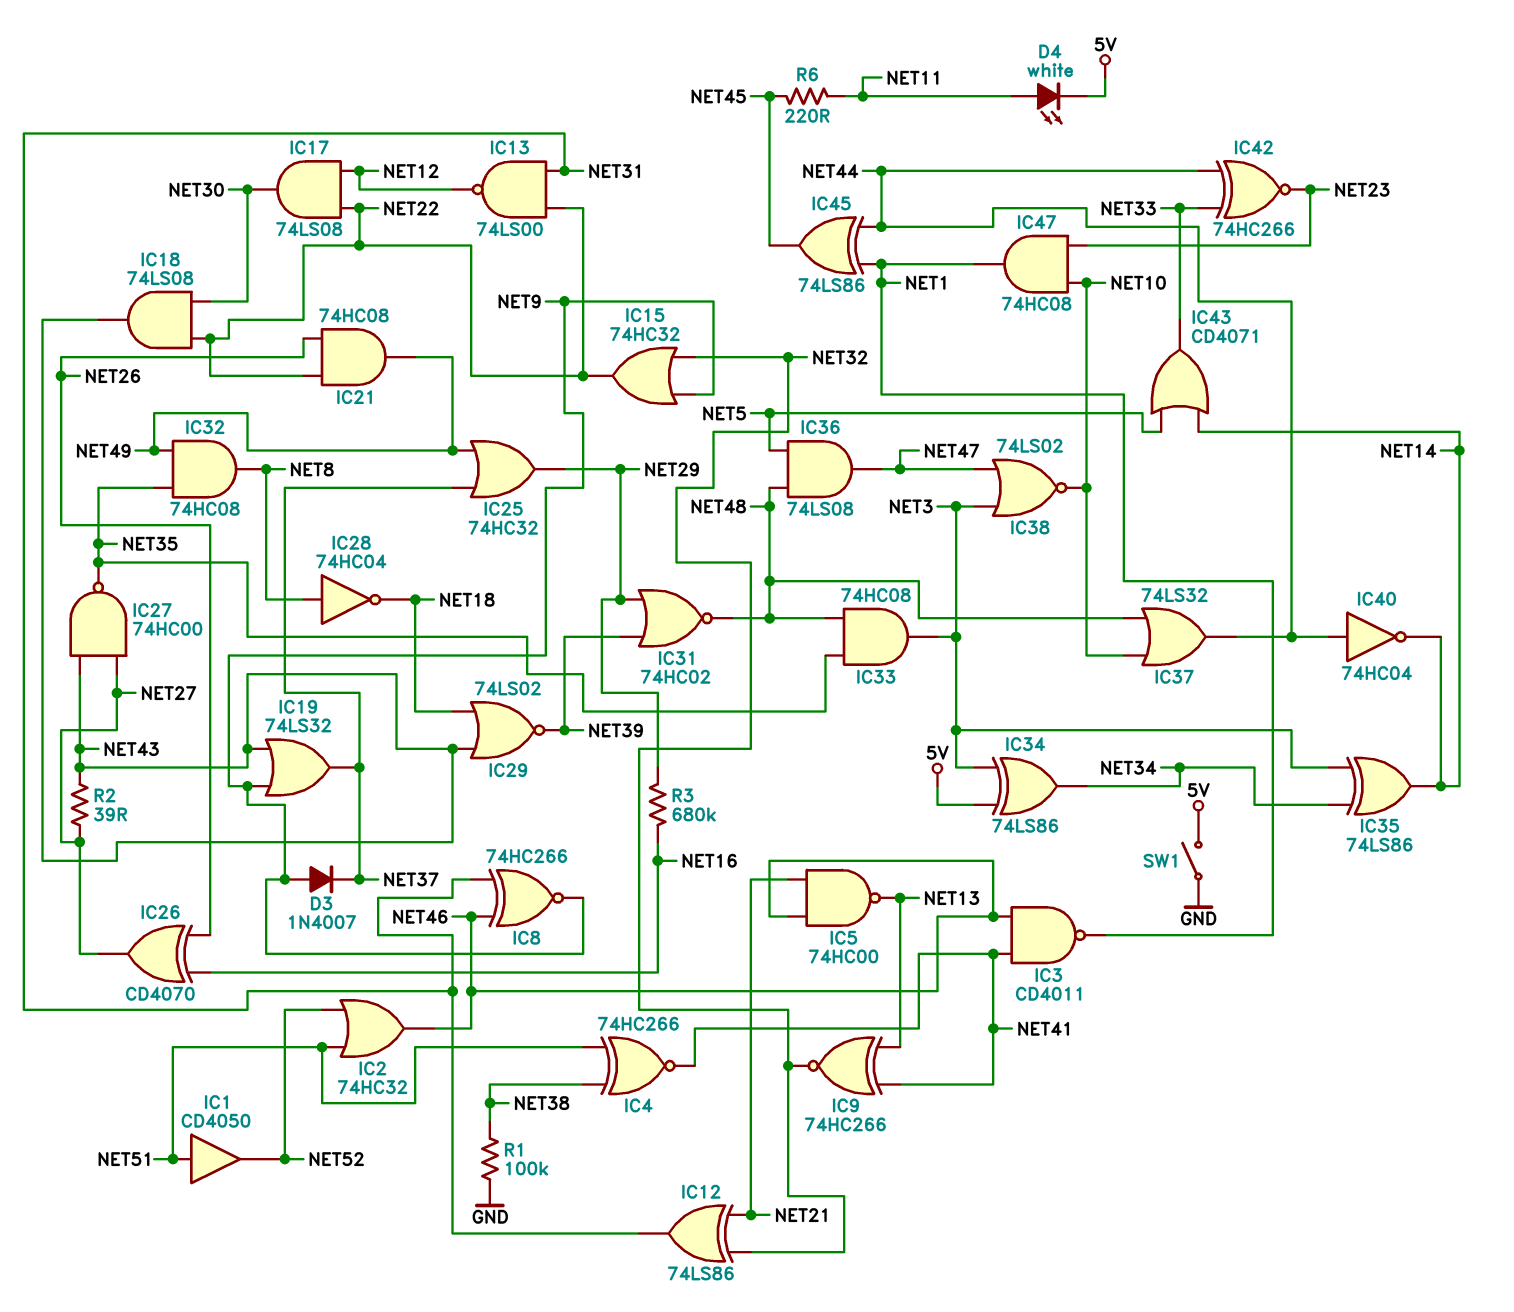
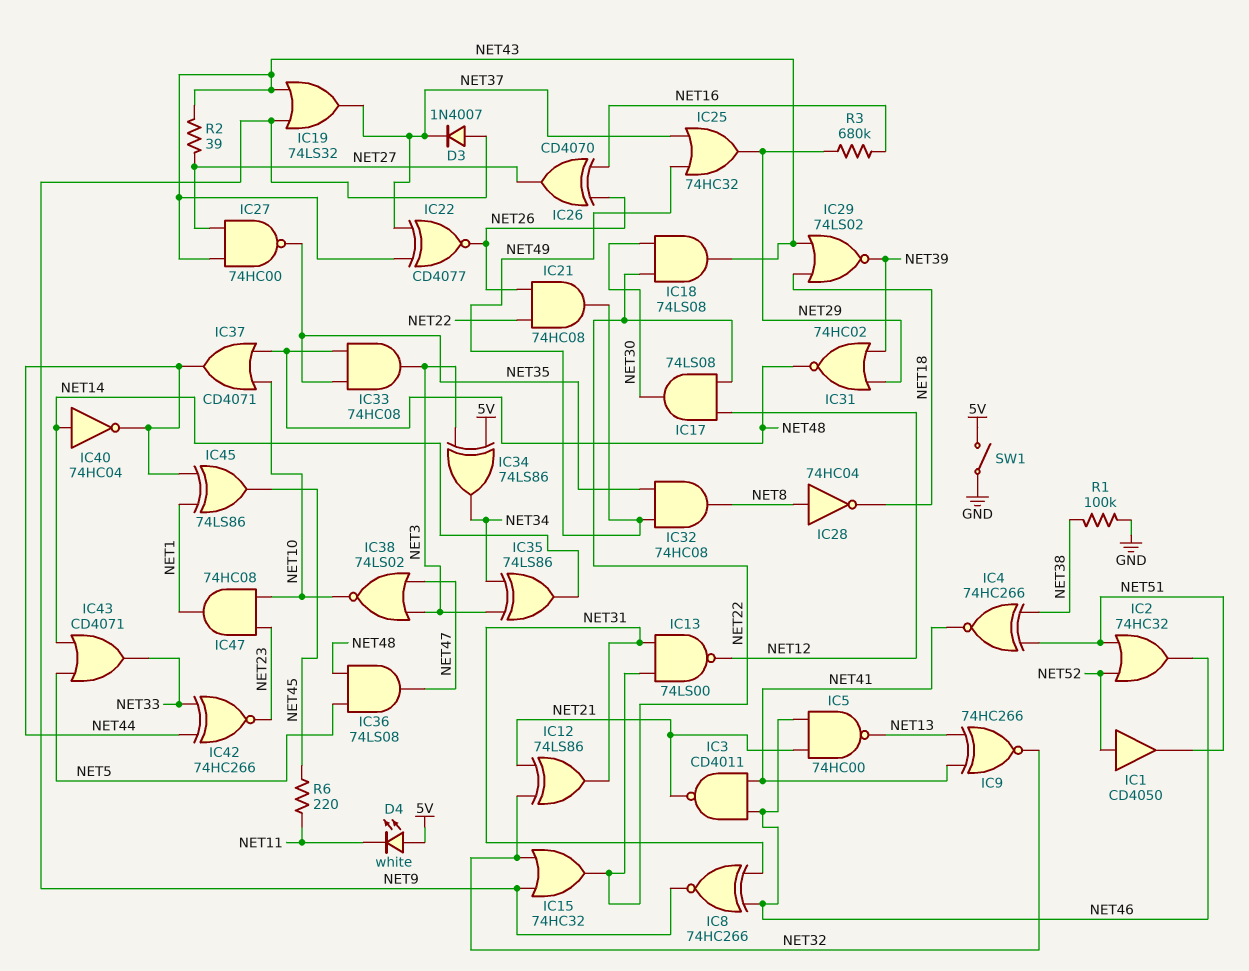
D4: LED white (A NET11, K 5V) -> LED white (A 5V, K NET11)
IC1: buffer CD4050 (in NET51, out NET52) -> buffer CD4050 (in NET52, out NET51)
IC3: NAND CD4011 (in NET41, in NET46, out NET1) -> NAND CD4011 (in NET41, in NET46, out NET21)
IC22: none -> XNOR CD4077 (in NET37, in NET43, out NET26)
IC37: OR 74LS32 (in NET10, in NET48, out NET44) -> OR CD4071 (in NET10, in NET48, out NET44)
IC40: NOT 74HC04 (in NET44, out NET14) -> NOT 74HC04 (in NET14, out NET44)

